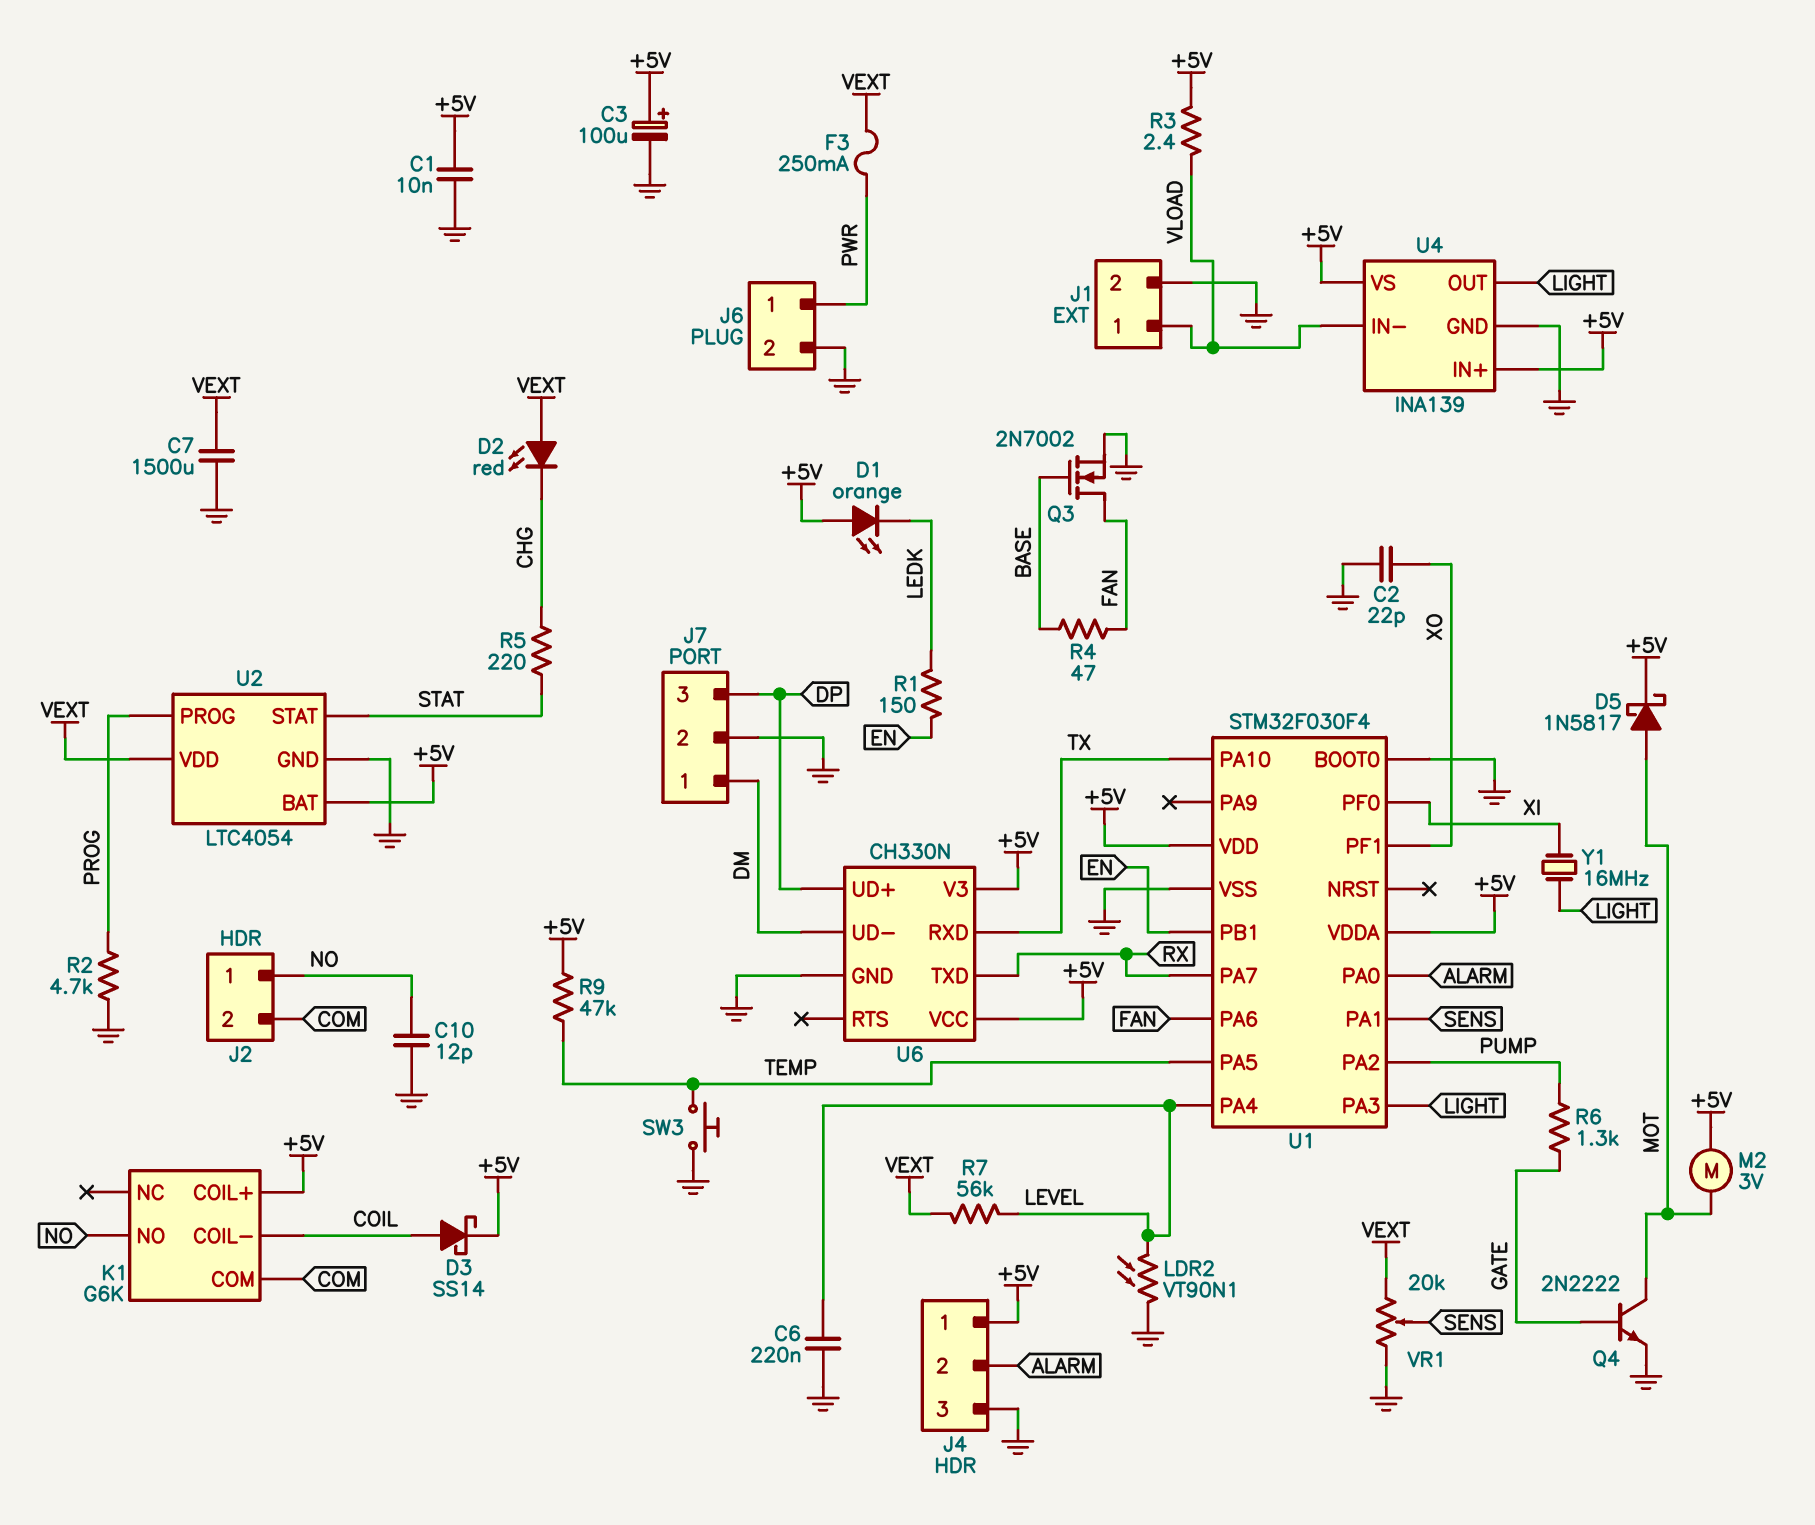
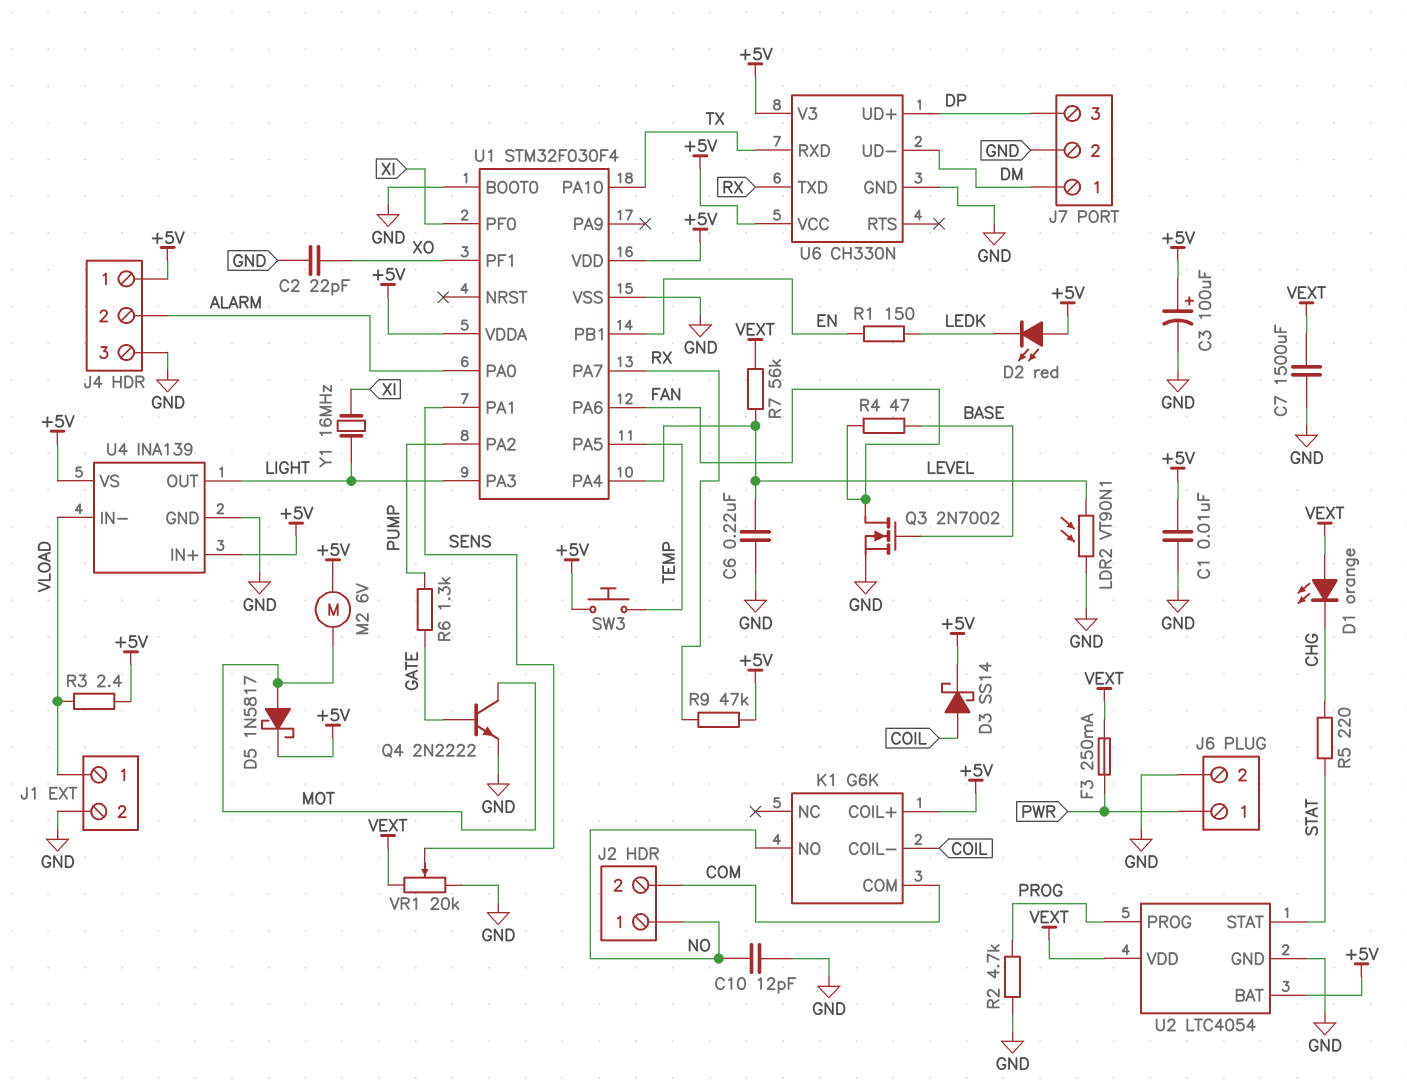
D1: LED orange (A +5V, K LEDK) -> LED orange (A VEXT, K CHG)
D2: LED red (A VEXT, K CHG) -> LED red (A +5V, K LEDK)
M2: motor 3V (+5V, MOT) -> motor 6V (+5V, MOT)
R9: 47k (+5V, TEMP) -> 47k (+5V, RX)
SW3: button (GND, TEMP) -> button (+5V, TEMP)

